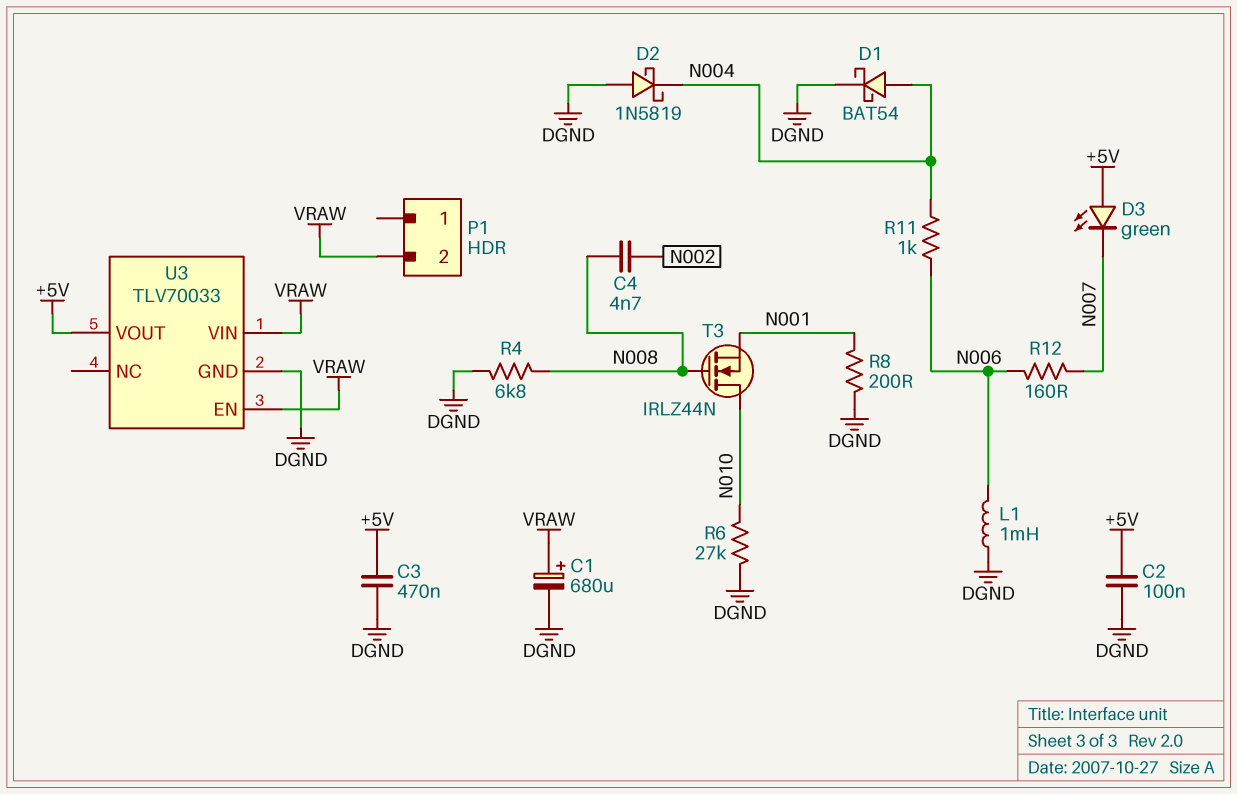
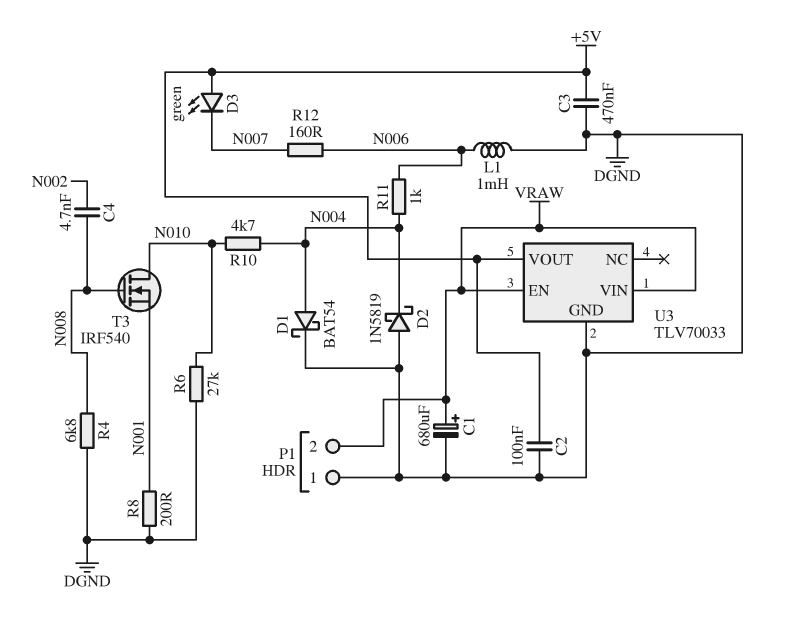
P1 pin 1: none -> DGND
R10: none -> 4.7k (N004, N010)
T3: NMOS IRLZ44N (G N008, D N010, S N001) -> NMOS IRF540 (G N008, D N010, S N001)

